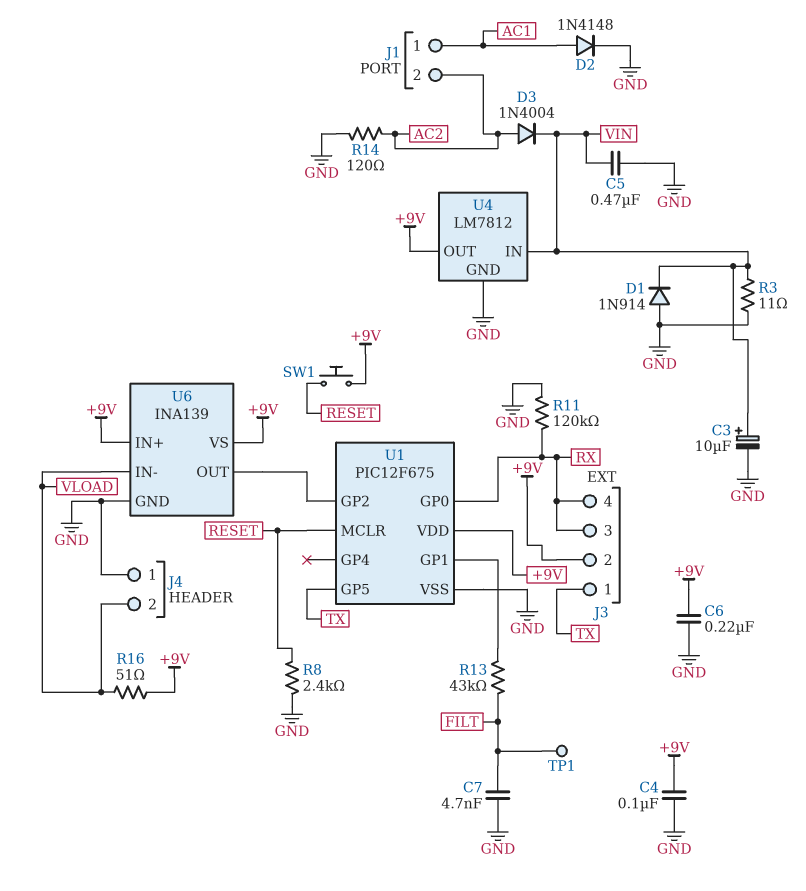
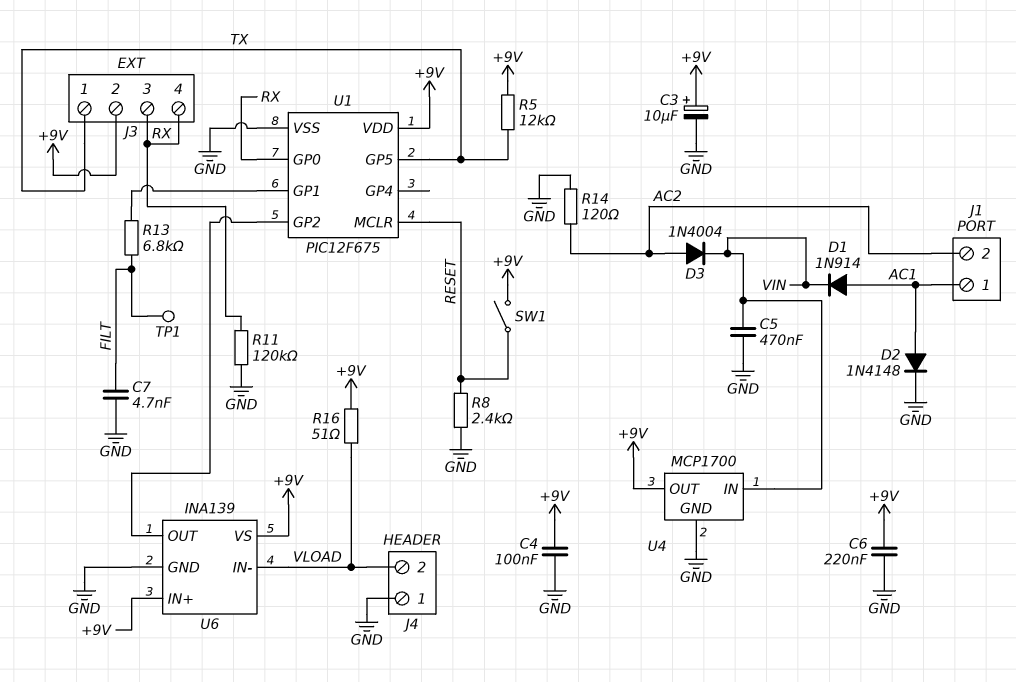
C3: 10uF (plus VIN, minus GND) -> 10uF (plus +9V, minus GND)
D1: diode 1N914 (A GND, K VIN) -> diode 1N914 (A AC1, K VIN)
R3: 11 (GND, VIN) -> none
R5: none -> 12k (+9V, TX)
R13: 43k (FILT, U1/GP1) -> 6.8k (FILT, U1/GP1)
SW1: button (+9V, RESET) -> switch (+9V, RESET)
U4: LM7812 -> MCP1700

